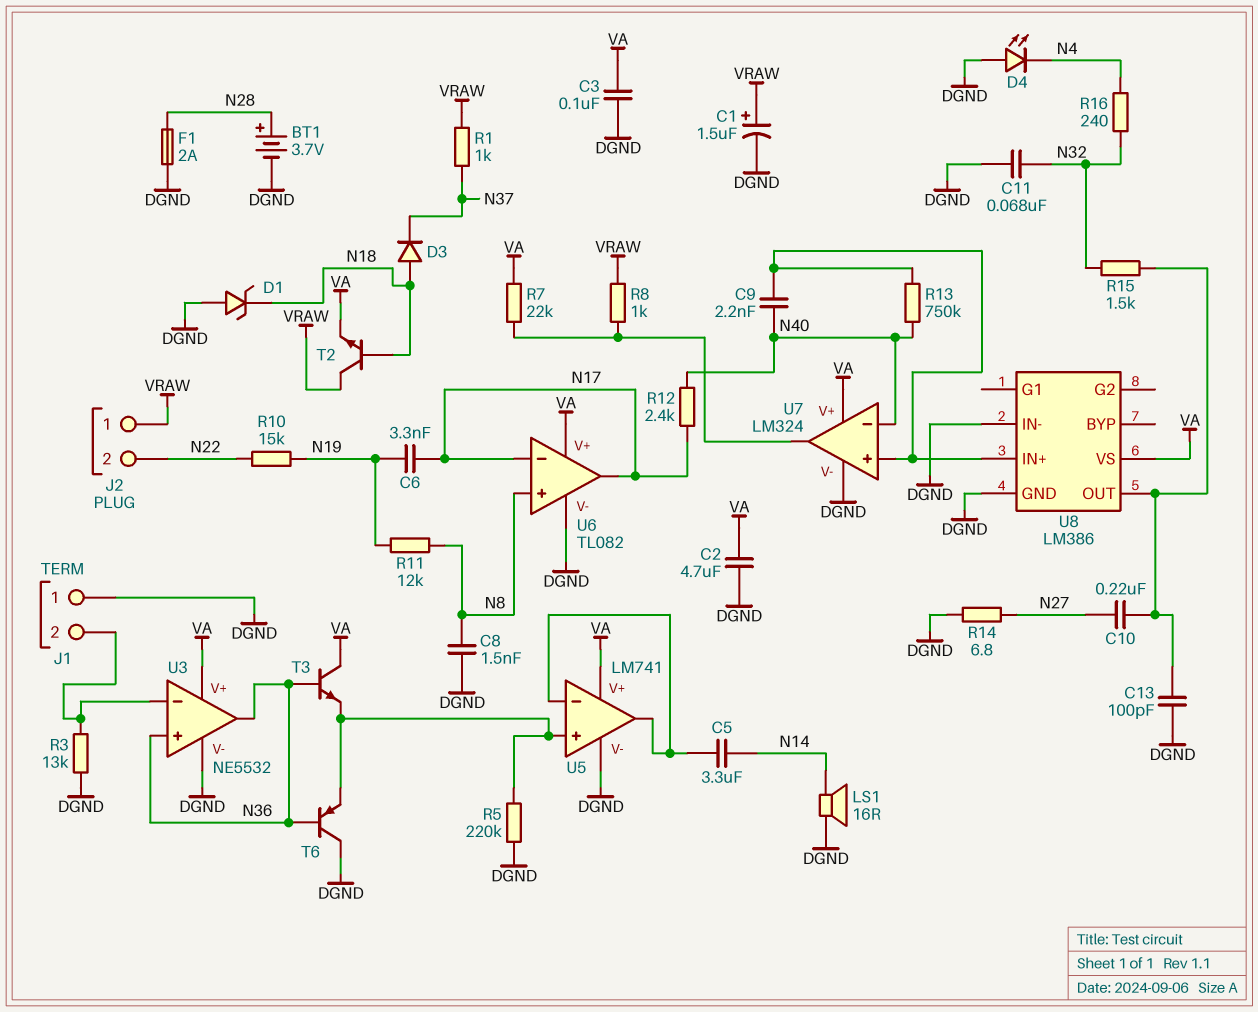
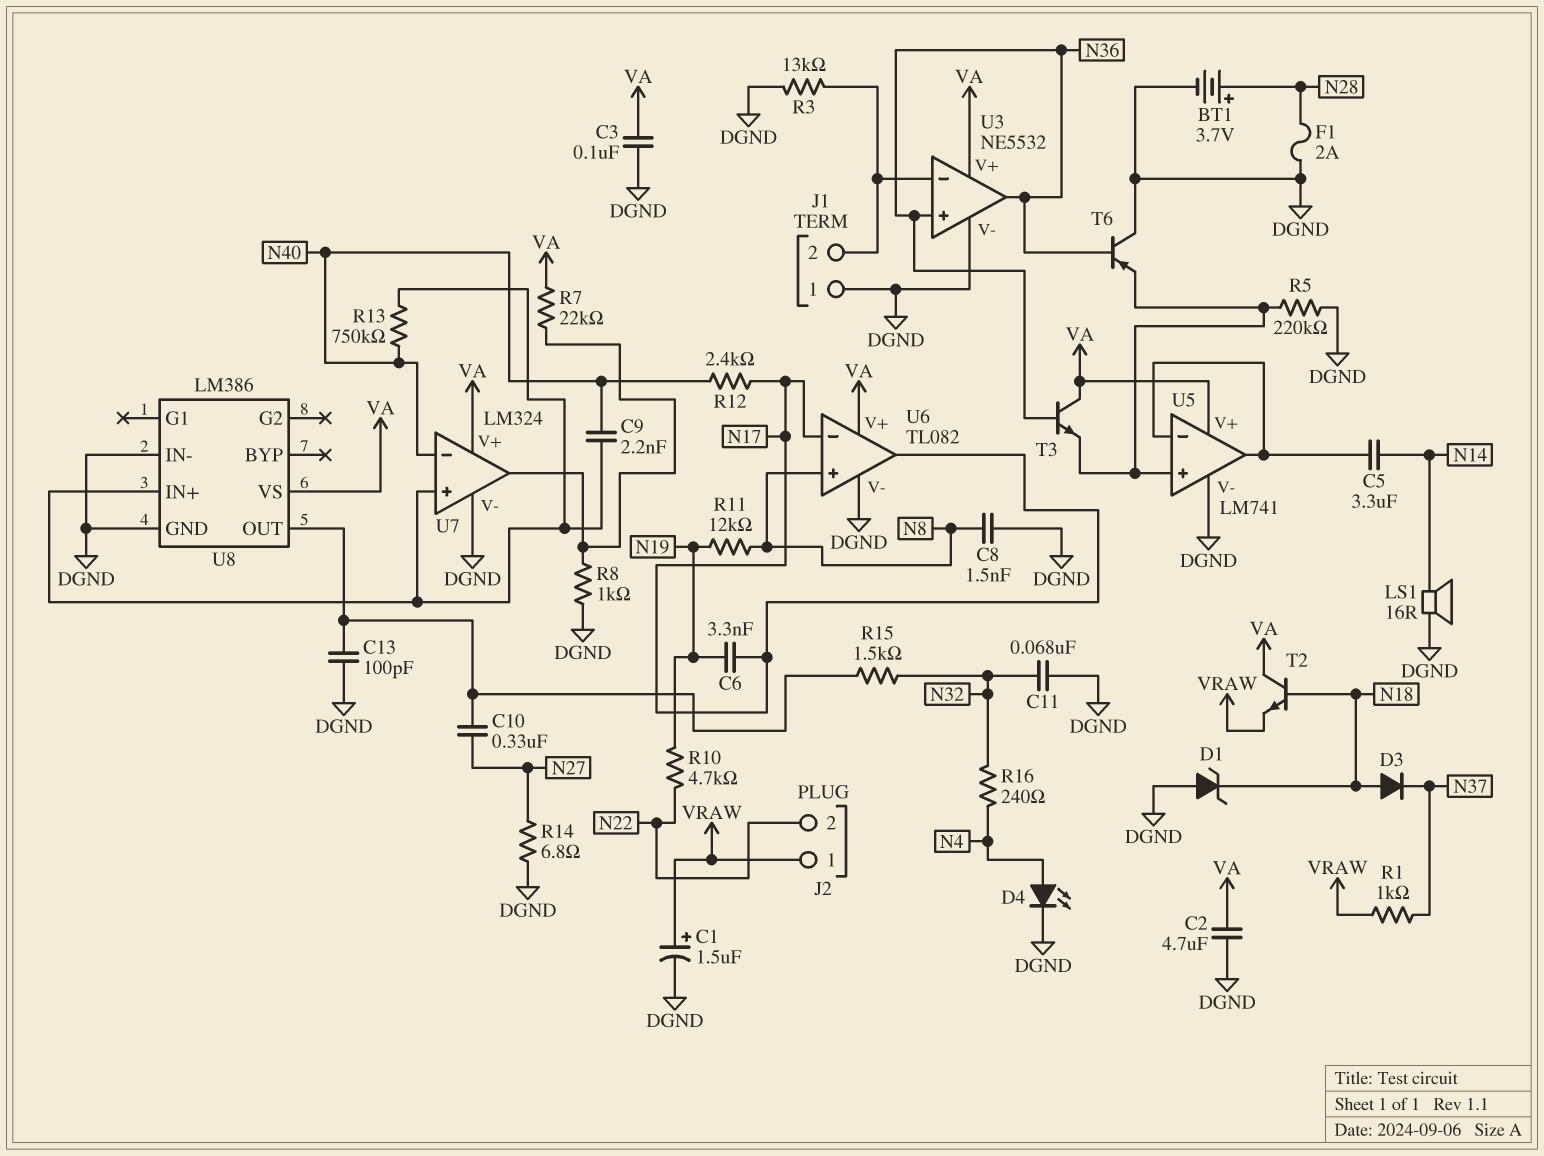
C10: 220nF (N27, U8/OUT) -> 330nF (N27, U8/OUT)
D4: LED (A DGND, K N4) -> LED (A N4, K DGND)
R8: 1k (U7/out, VRAW) -> 1k (DGND, U7/out)
R10: 15k (N19, N22) -> 4.7k (N19, N22)
T2: NPN (B N18, C VRAW, E VA) -> NPN (B N18, C VA, E VRAW)

